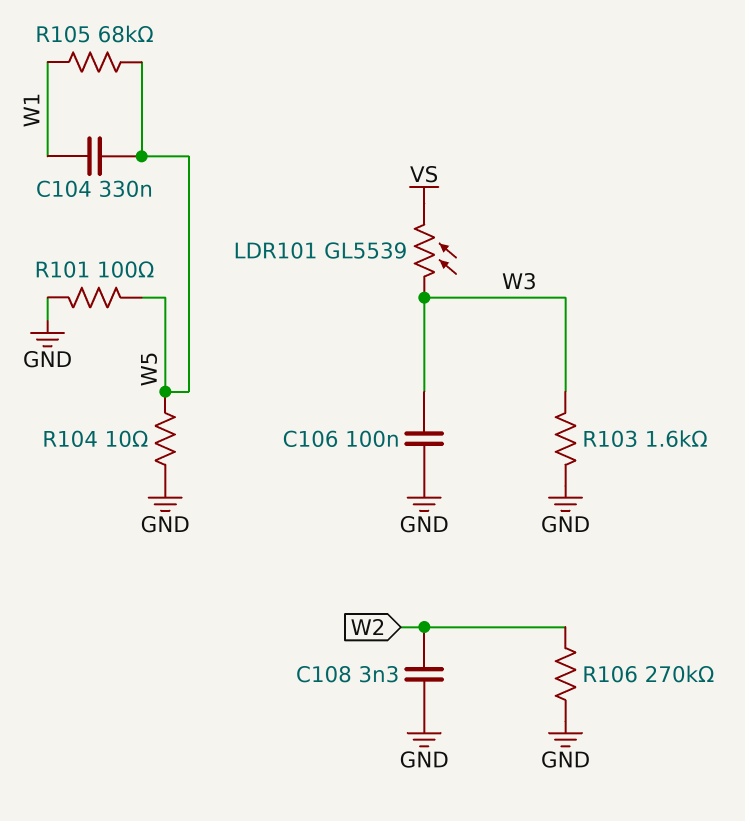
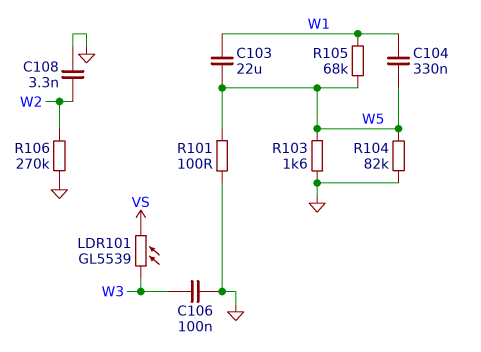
C103: none -> 22uF (W1, W5)
R103: 1.6k (GND, W3) -> 1.6k (GND, W5)
R104: 10 (GND, W5) -> 82k (GND, W5)

